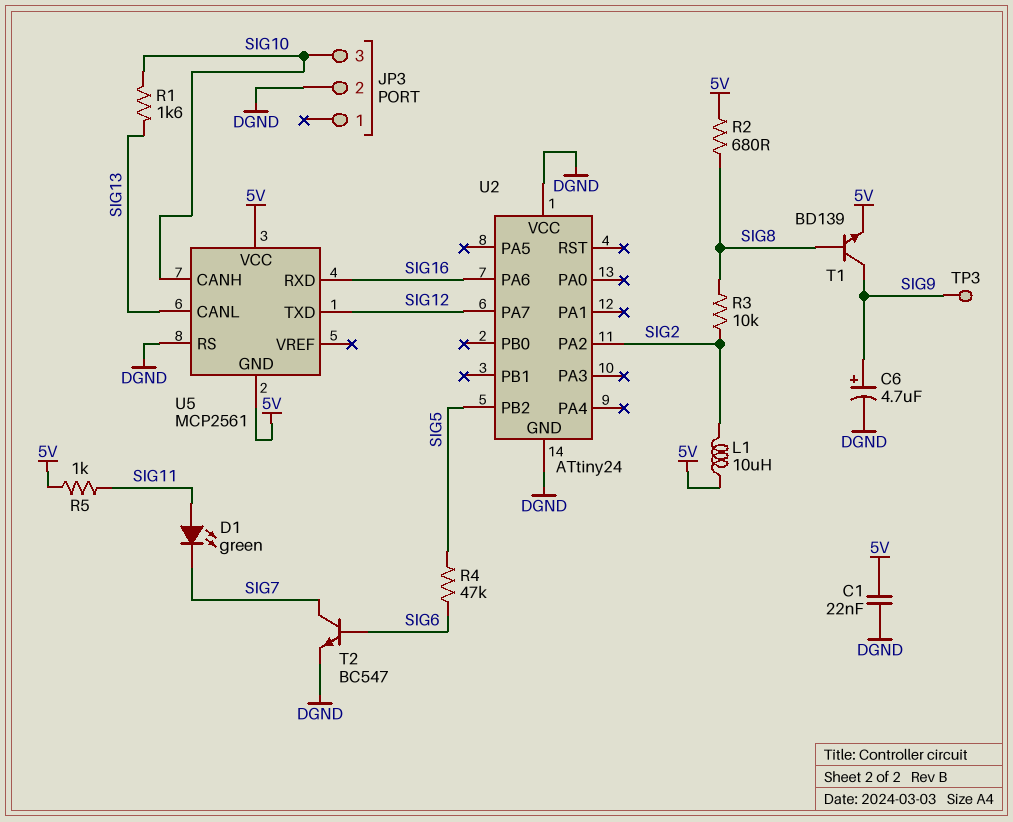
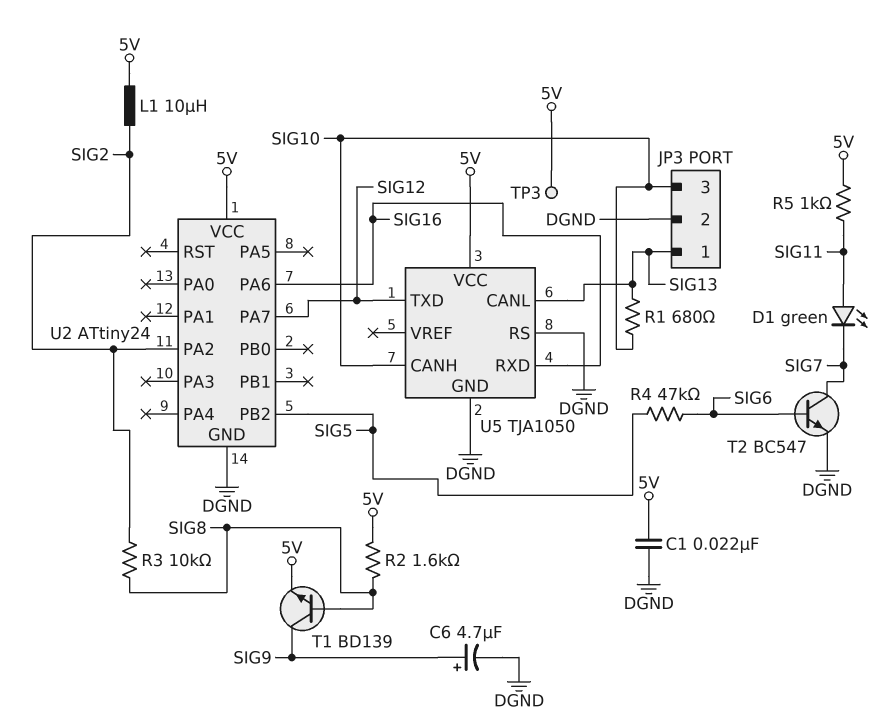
JP3 pin 1: none -> SIG13
R1: 1.6k (SIG10, SIG13) -> 680 (SIG10, SIG13)
R2: 680 (5V, SIG8) -> 1.6k (5V, SIG8)
TP3: test point (SIG9) -> test point (5V)
U2 pin VCC: DGND -> 5V
U5: MCP2561 -> TJA1050
U5 pin GND: 5V -> DGND

